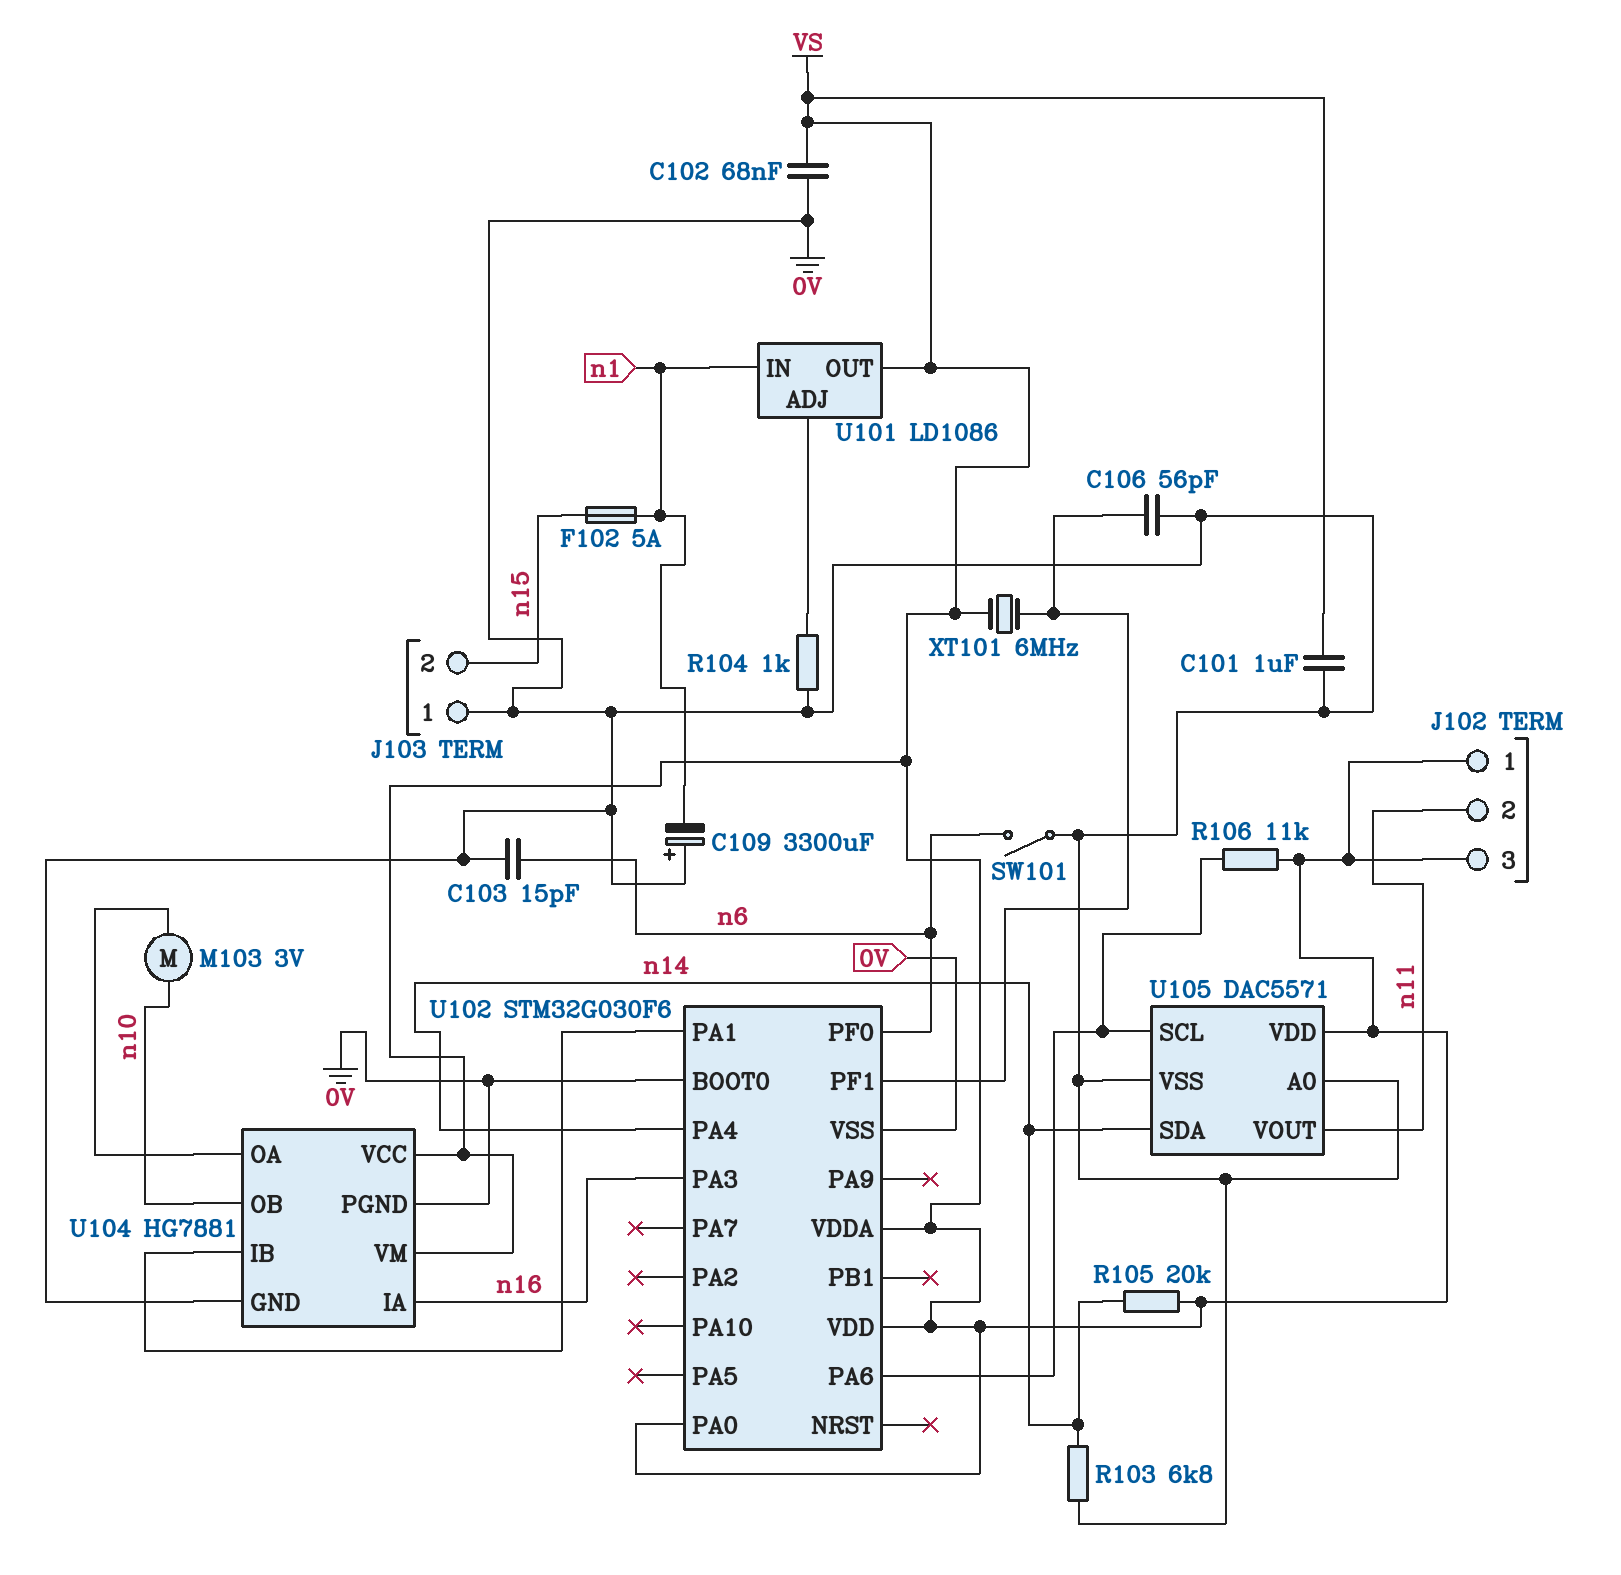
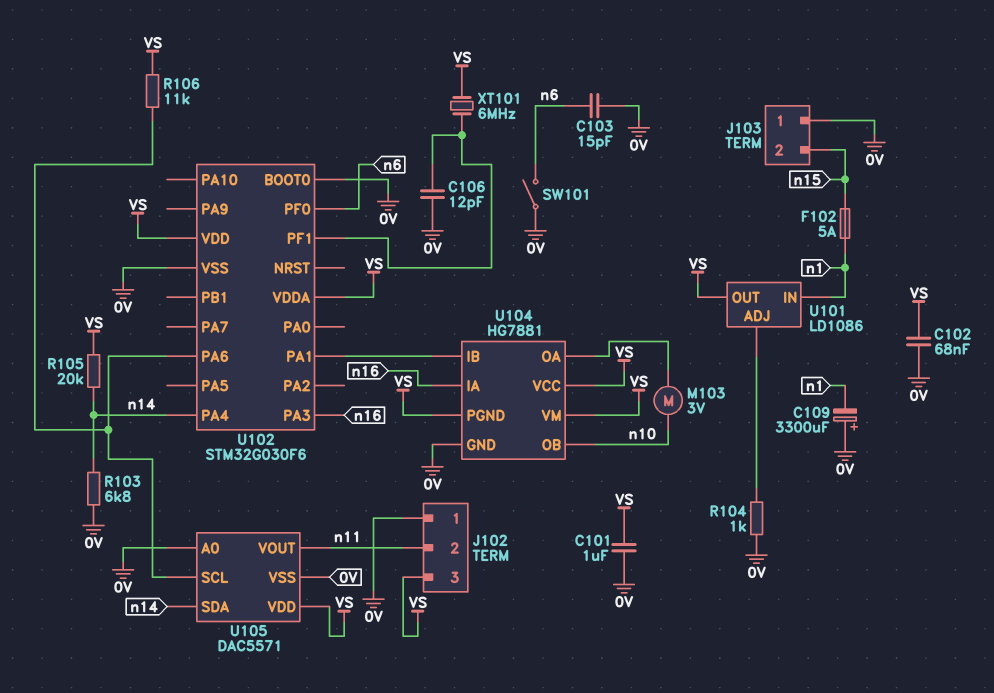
C106: 56pF (0V, U102/PF1) -> 12pF (0V, U102/PF1)
J102 pin 1: VS -> 0V
U102 pin PA0: VS -> none
U104 pin PGND: 0V -> VS

